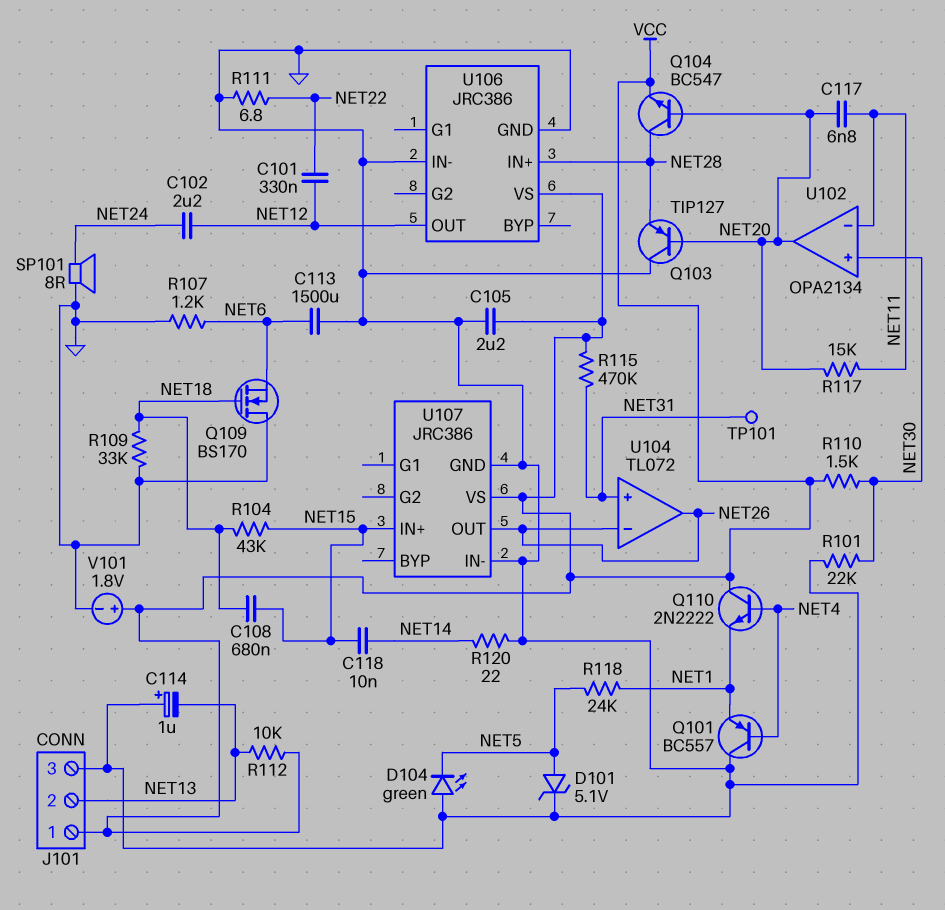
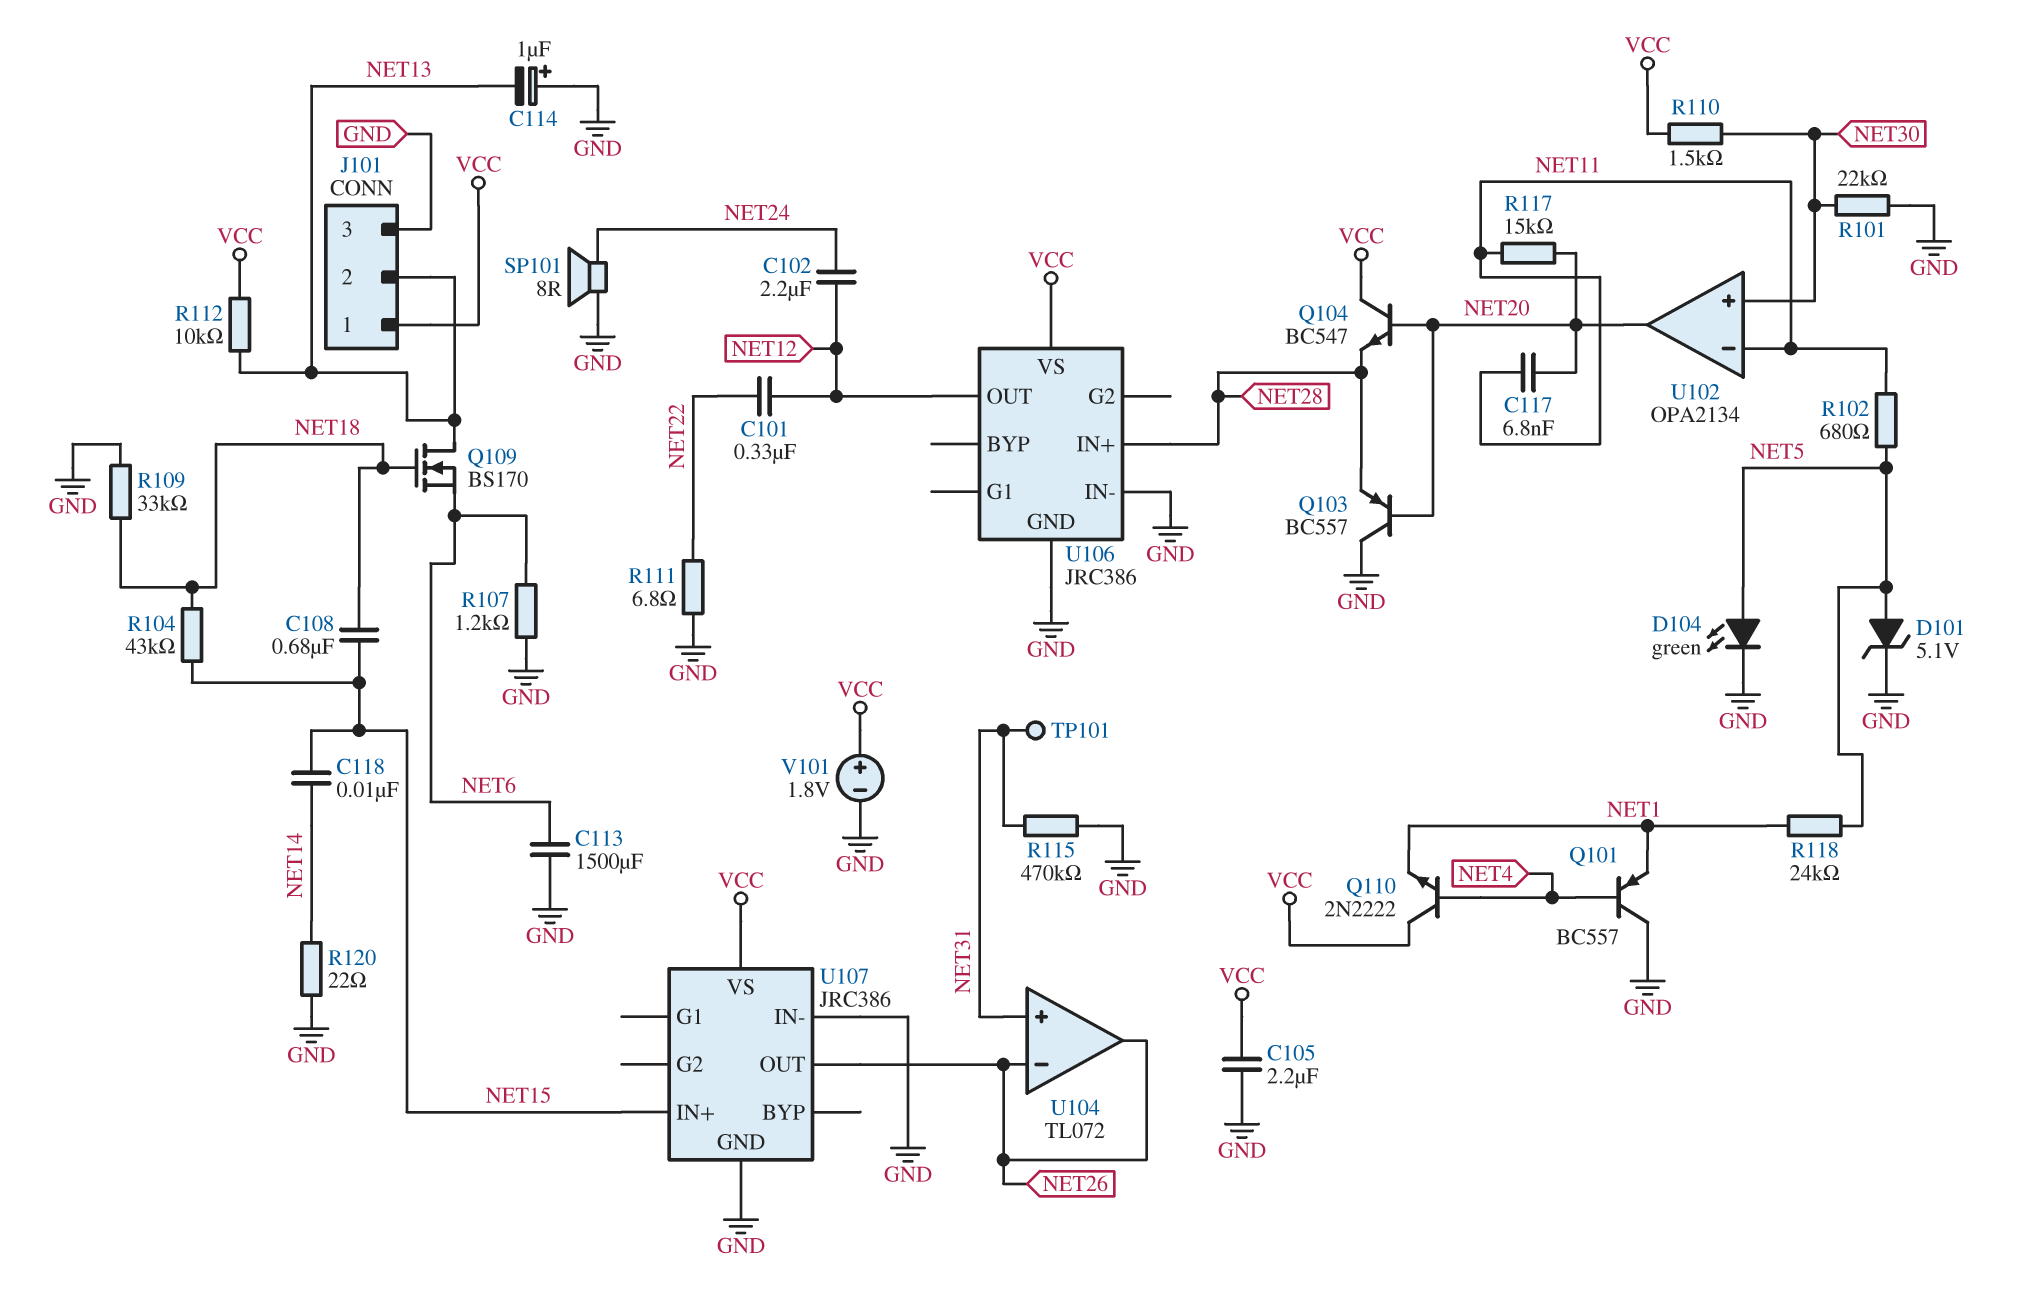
D104: LED green (A GND, K NET5) -> LED green (A NET5, K GND)
Q103: PNP TIP127 (B NET20, C GND, E NET28) -> PNP BC557 (B NET20, C GND, E NET28)
Q104: NPN BC547 (B NET20, C NET28, E VCC) -> NPN BC547 (B NET20, C VCC, E NET28)
Q109: NMOS BS170 (G NET18, D GND, S NET6) -> NMOS BS170 (G NET18, D NET13, S NET6)
R102: none -> 680 (NET5, NET11)
R115: 470k (NET31, VCC) -> 470k (GND, NET31)

